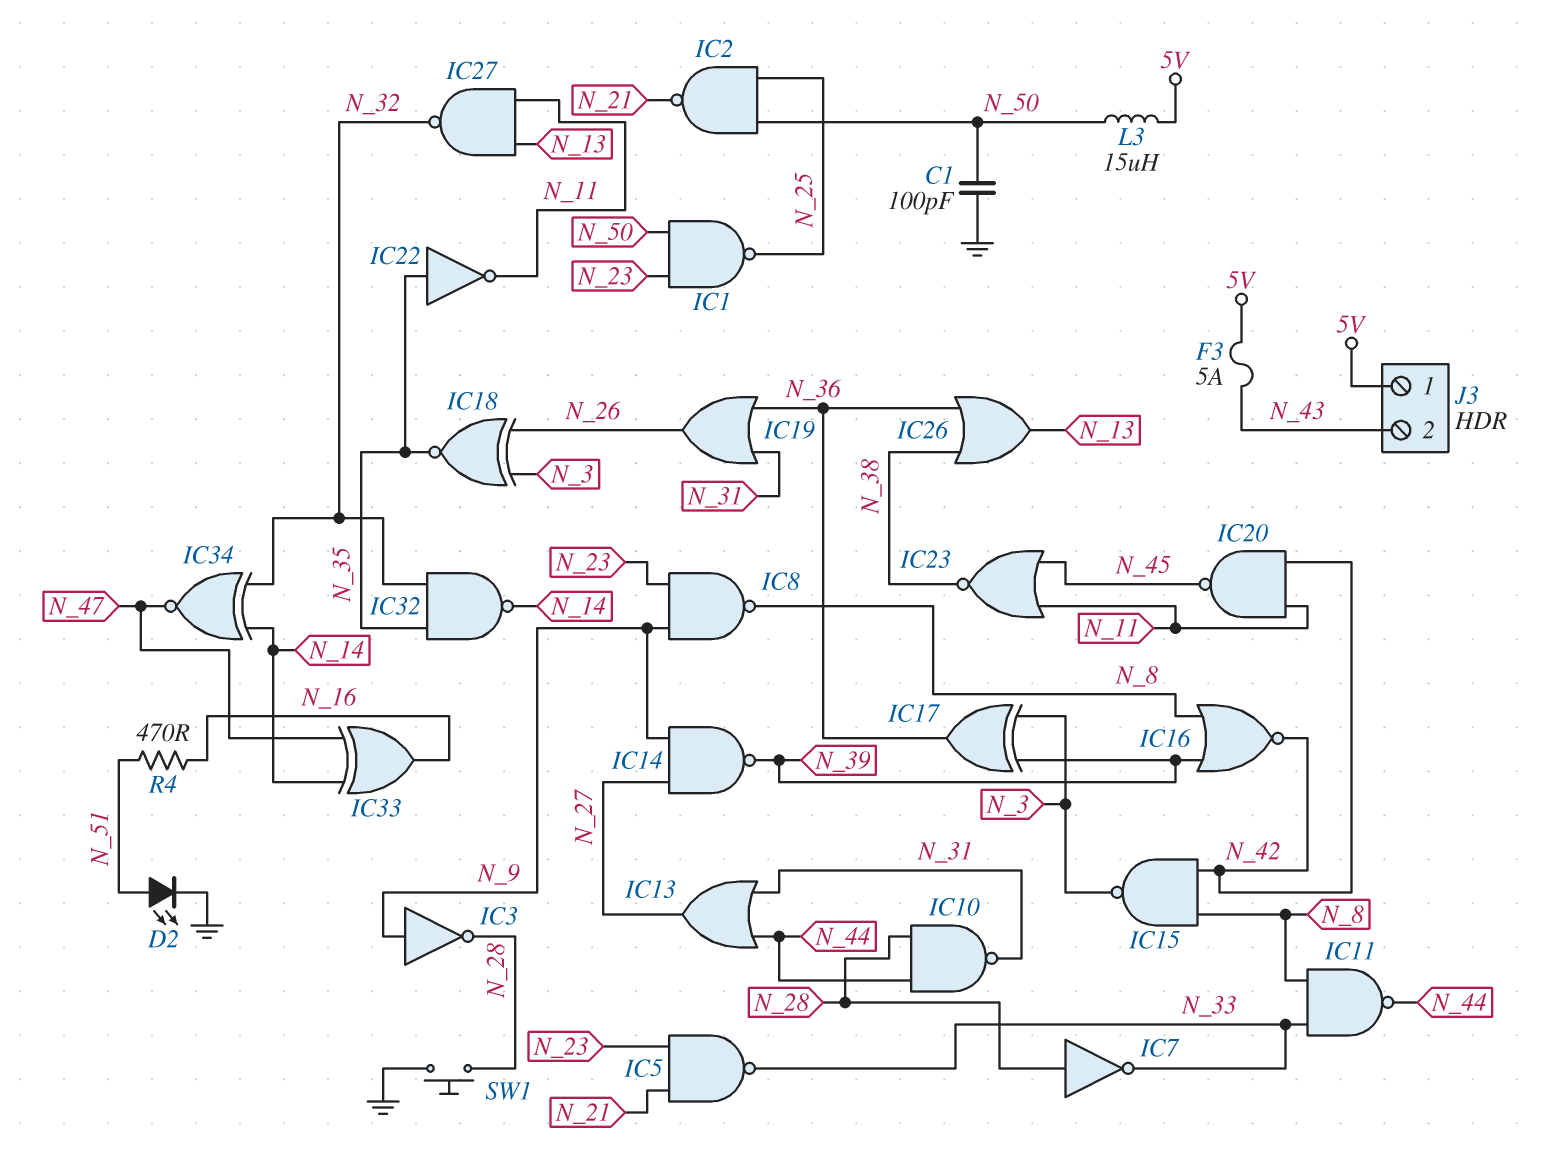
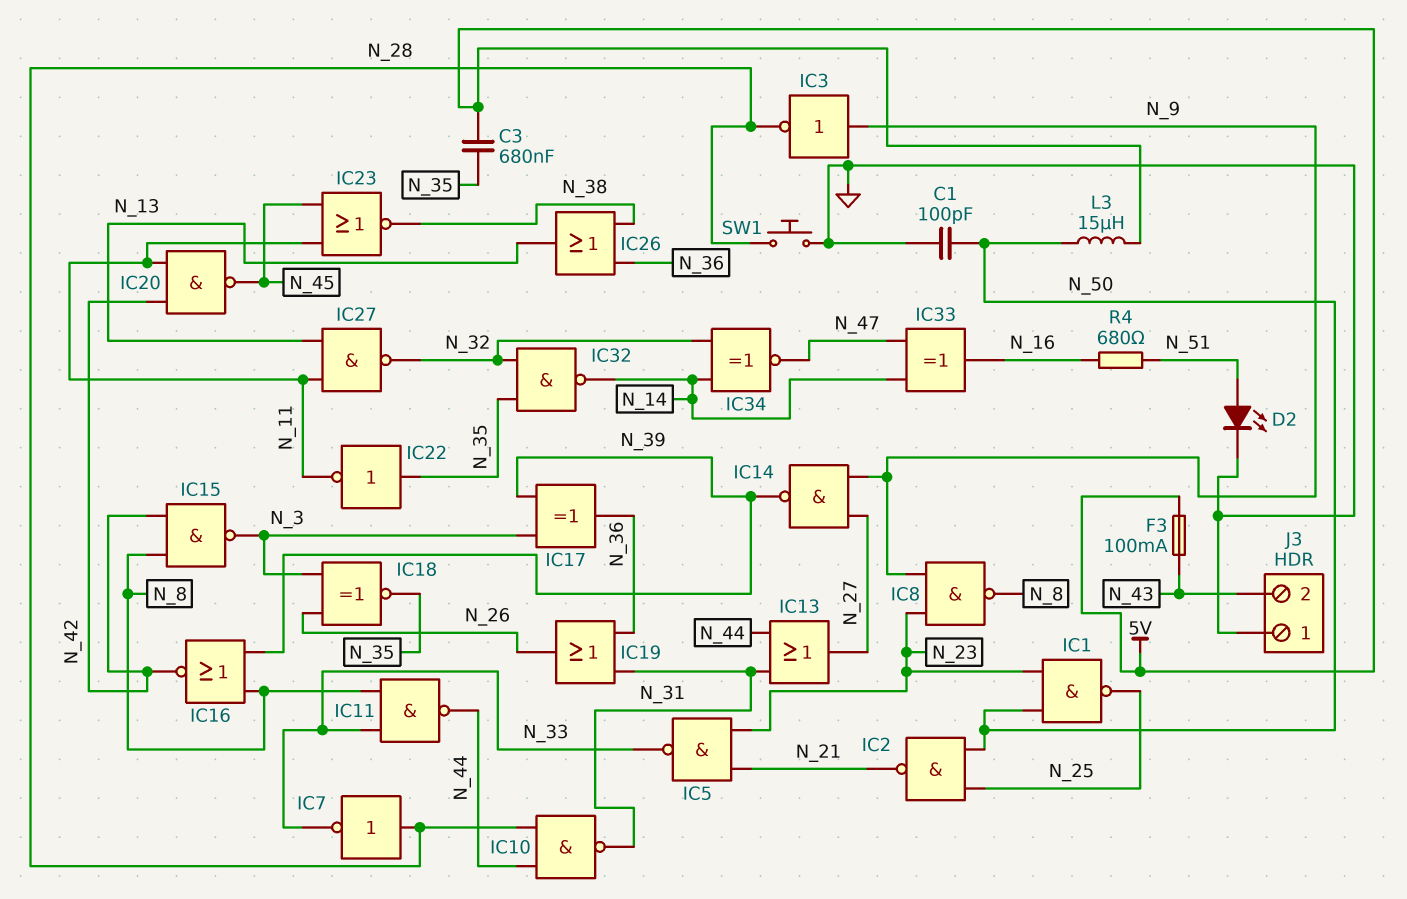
C3: none -> 680nF (5V, N_35)
F3: 5A (5V, N_43) -> 100mA (5V, N_43)
J3 pin 1: 5V -> GND
R4: 470 (N_16, N_51) -> 680 (N_16, N_51)

